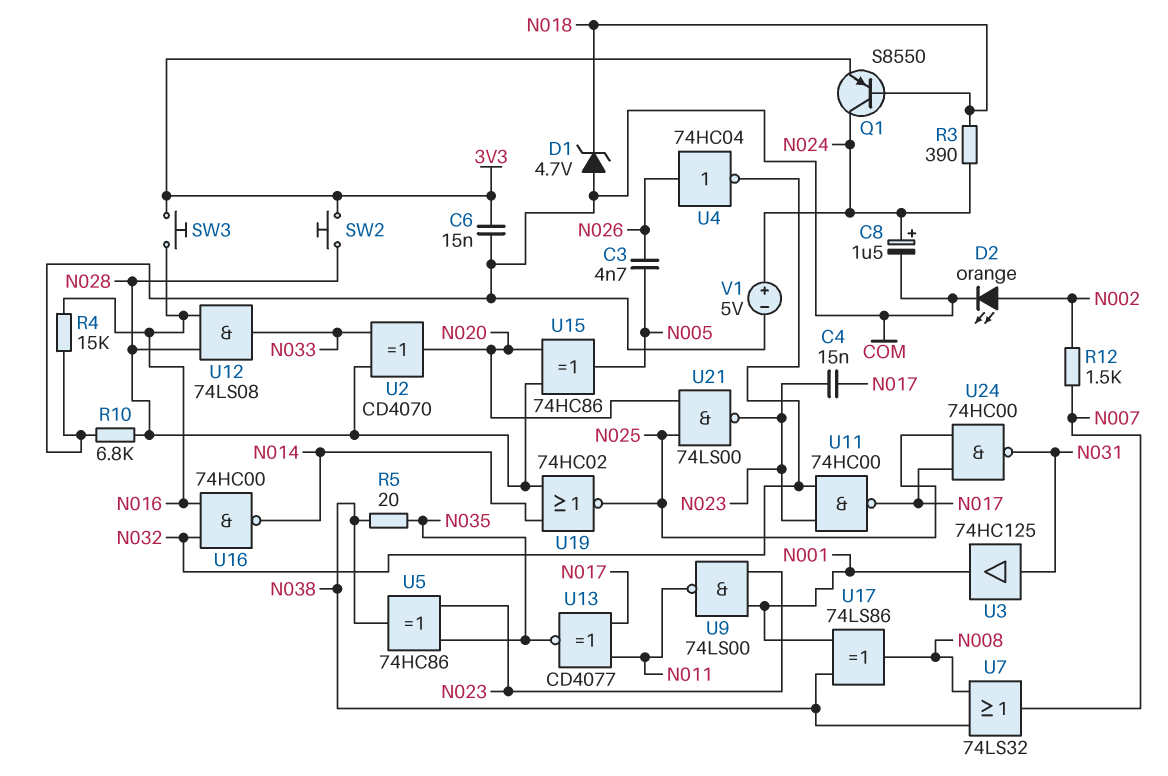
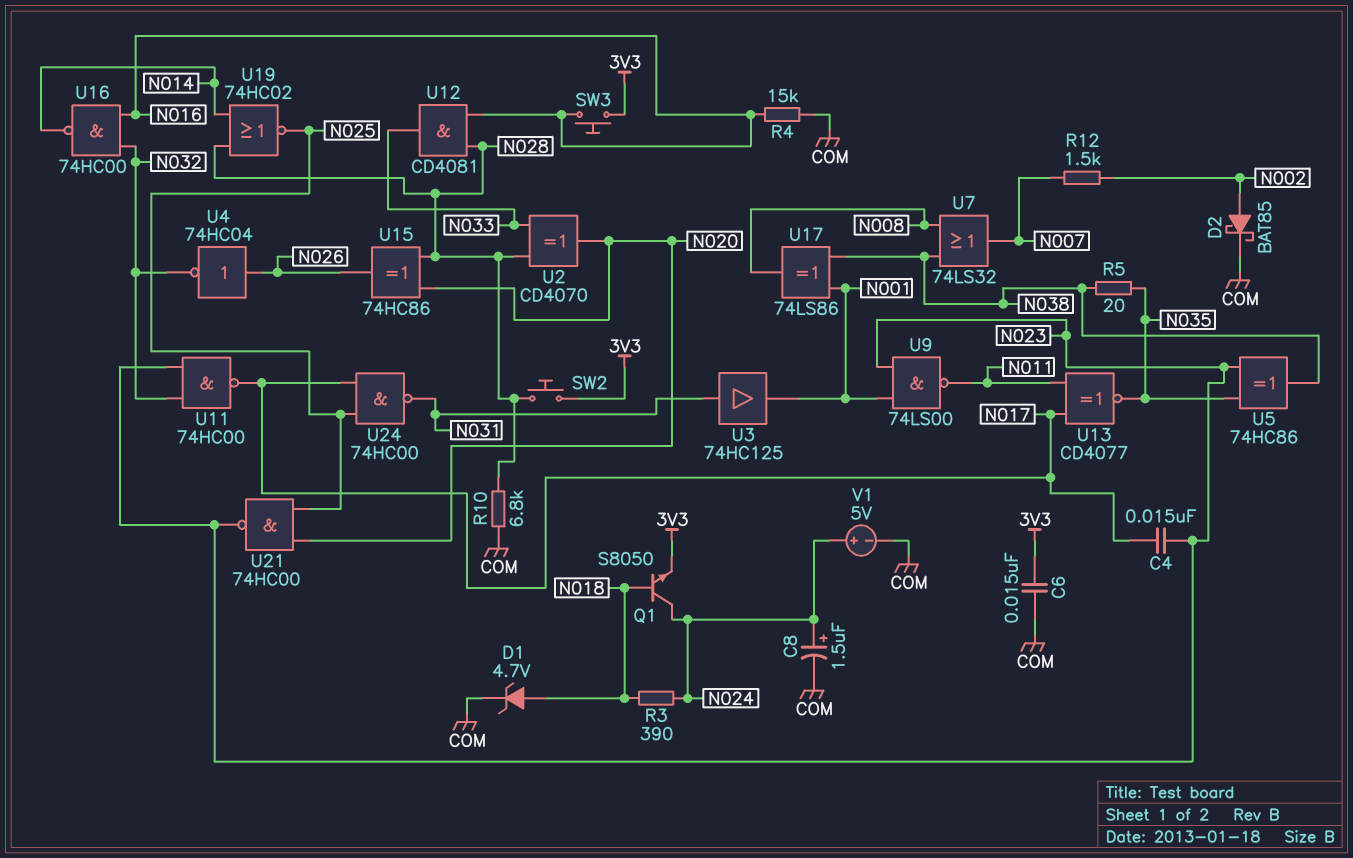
C3: 4.7nF (N005, N026) -> none
D1: zener 4.7V (A COM, K N018) -> zener 4.7V (A N018, K COM)
D2: LED orange (A N002, K COM) -> schottky BAT85 (A N002, K COM)
Q1: PNP S8550 (B N018, C N024, E 3V3) -> NPN S8050 (B N018, C N024, E 3V3)
U12: AND 74LS08 (in N016, in N028, out N033) -> AND CD4081 (in N016, in N028, out N033)
U15: XOR 74HC86 (in N020, in N028, out N005) -> XOR 74HC86 (in N020, in N028, out N026)
U21: NAND 74LS00 (in N020, in N025, out N023) -> NAND 74HC00 (in N020, in N025, out N023)

